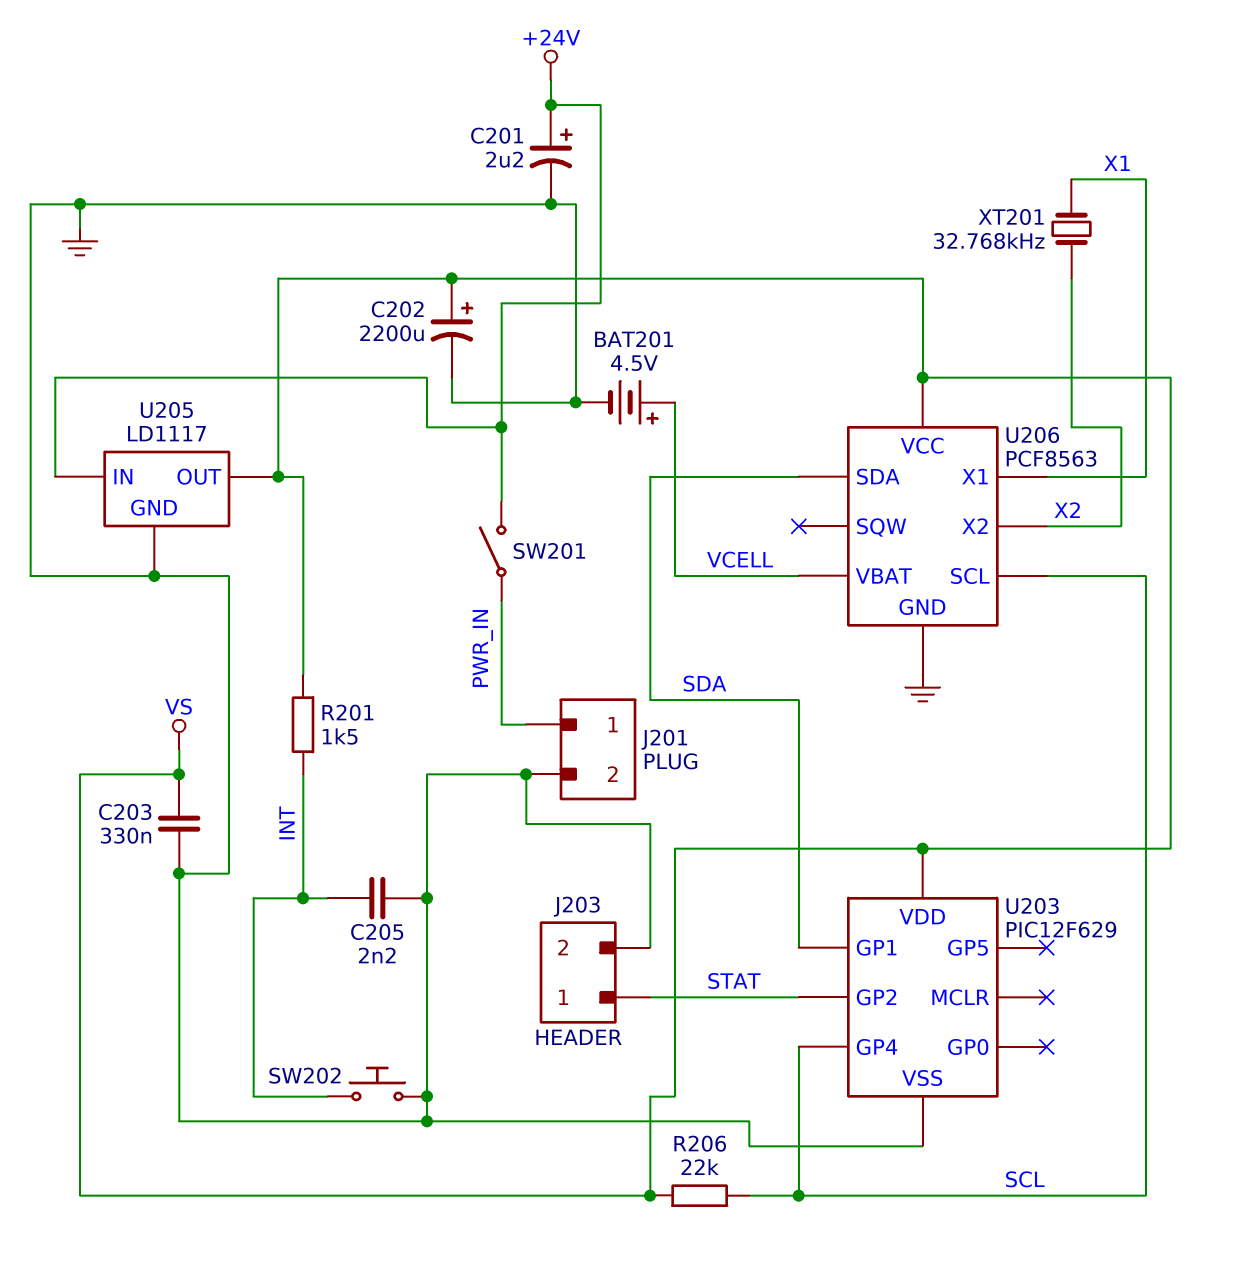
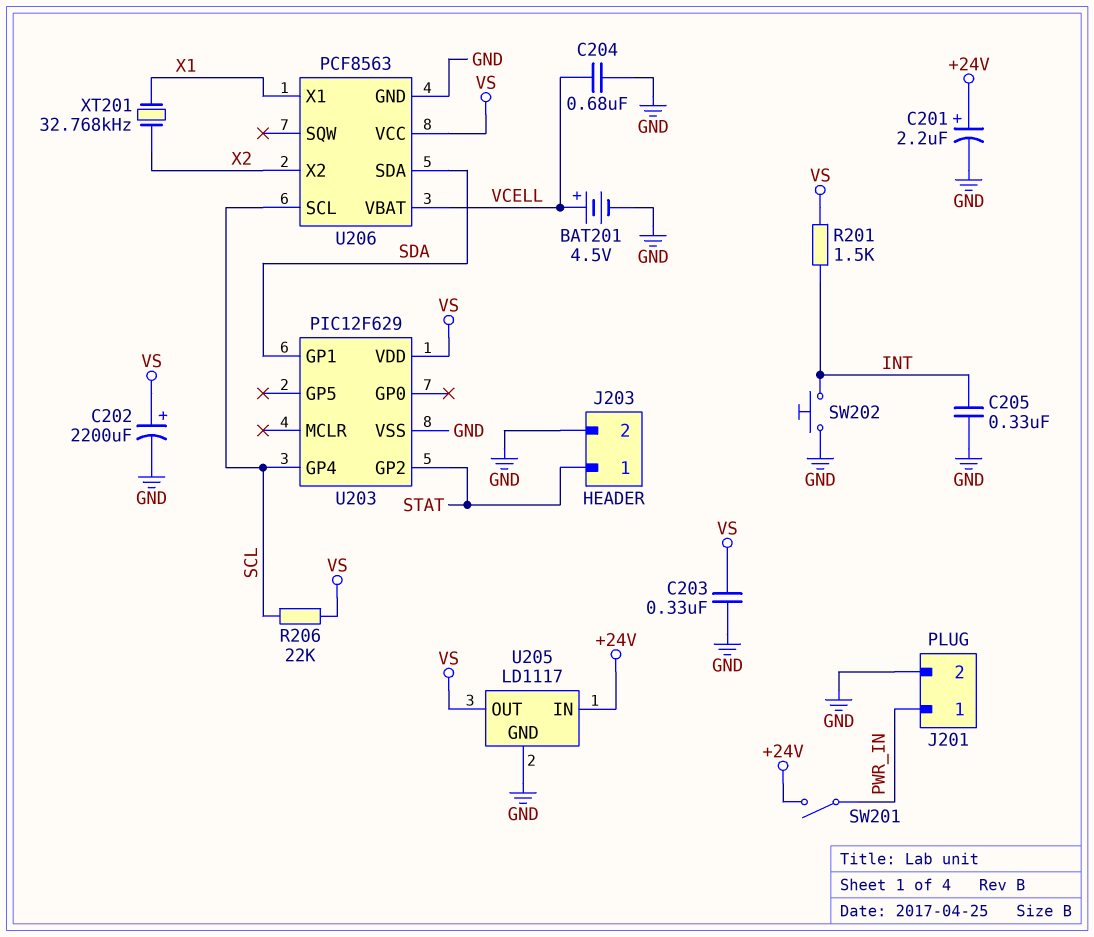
C204: none -> 680nF (GND, VCELL)
C205: 2.2nF (GND, INT) -> 330nF (GND, INT)

